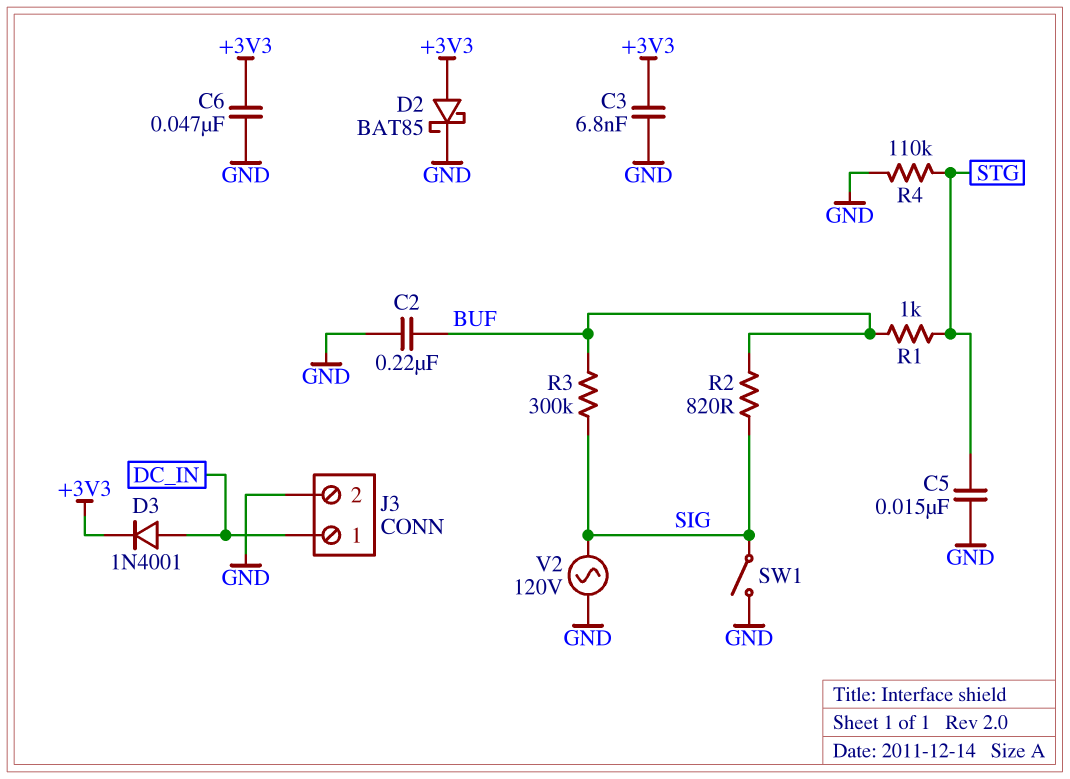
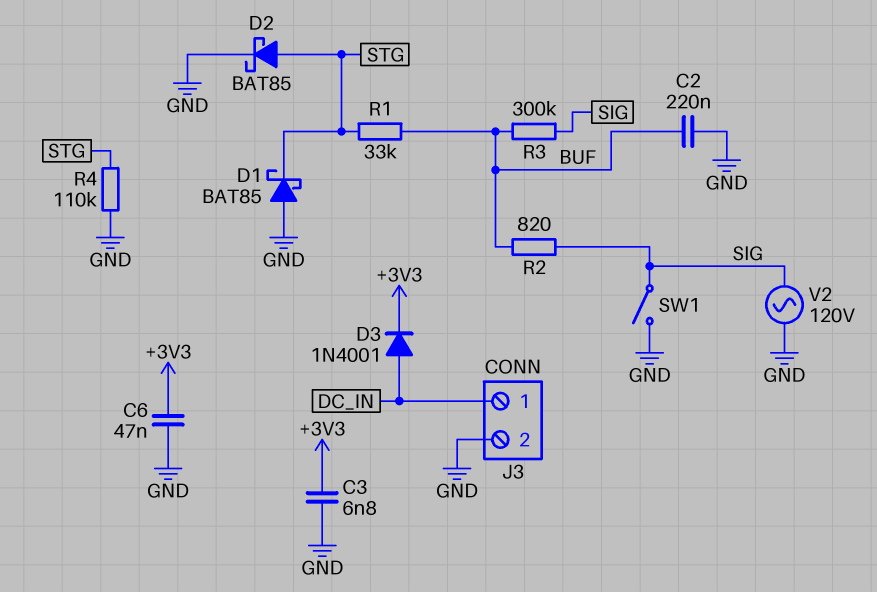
C5: 15nF (GND, STG) -> none
D1: none -> schottky BAT85 (A GND, K STG)
D2: schottky BAT85 (A +3V3, K GND) -> schottky BAT85 (A STG, K GND)
R1: 1k (BUF, STG) -> 33k (BUF, STG)

